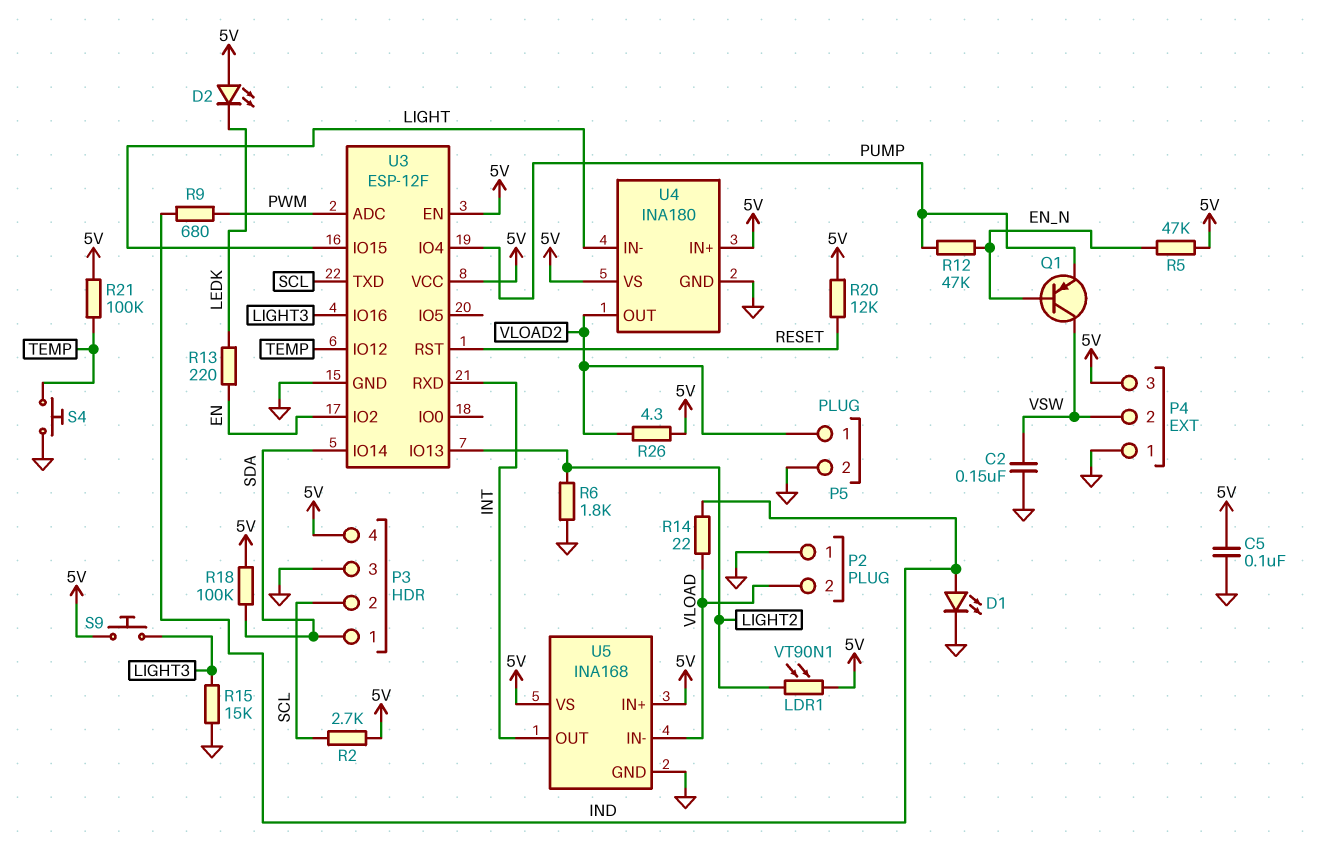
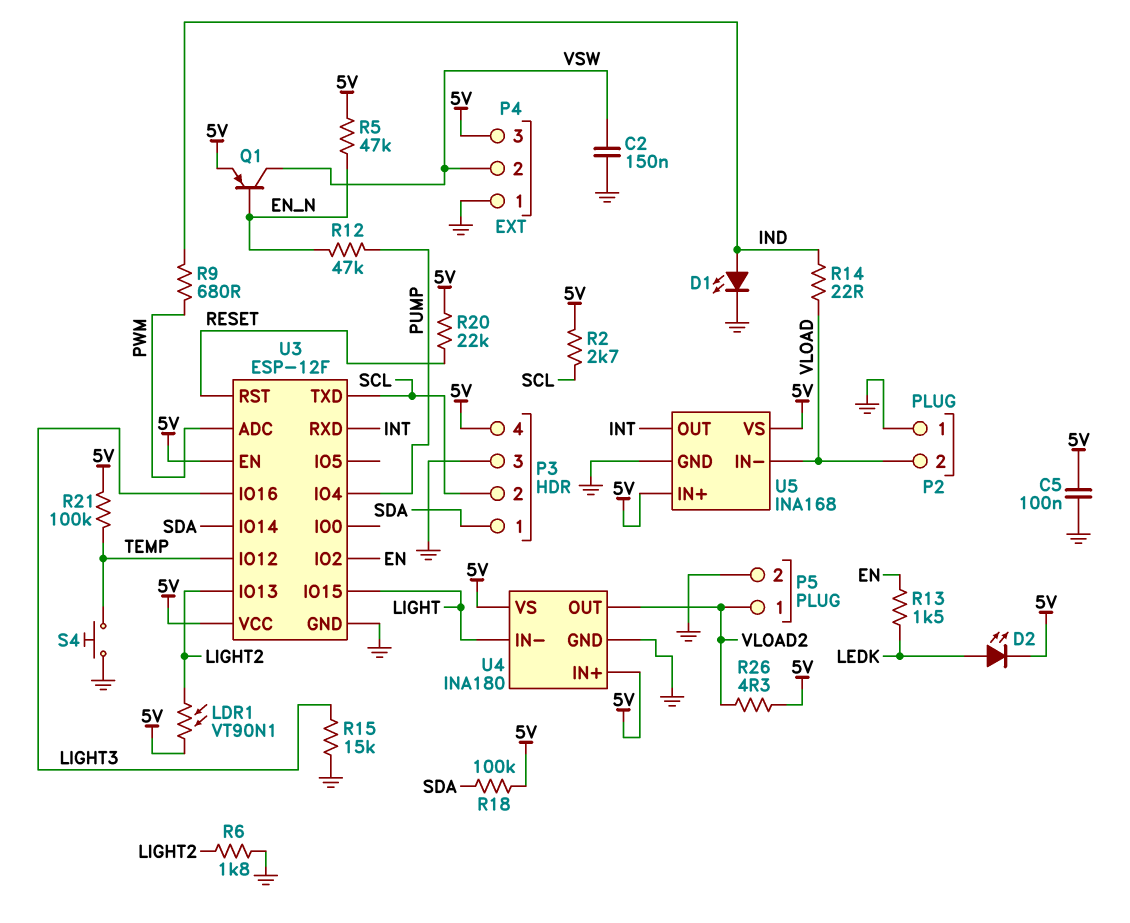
D2: LED (A 5V, K LEDK) -> LED (A LEDK, K 5V)
Q1: PNP (B EN_N, C VSW, E PUMP) -> PNP (B EN_N, C VSW, E 5V)
R13: 220 (EN, LEDK) -> 1.5k (EN, LEDK)
R20: 12k (5V, RESET) -> 22k (5V, RESET)
S9: button (5V, LIGHT3) -> none

